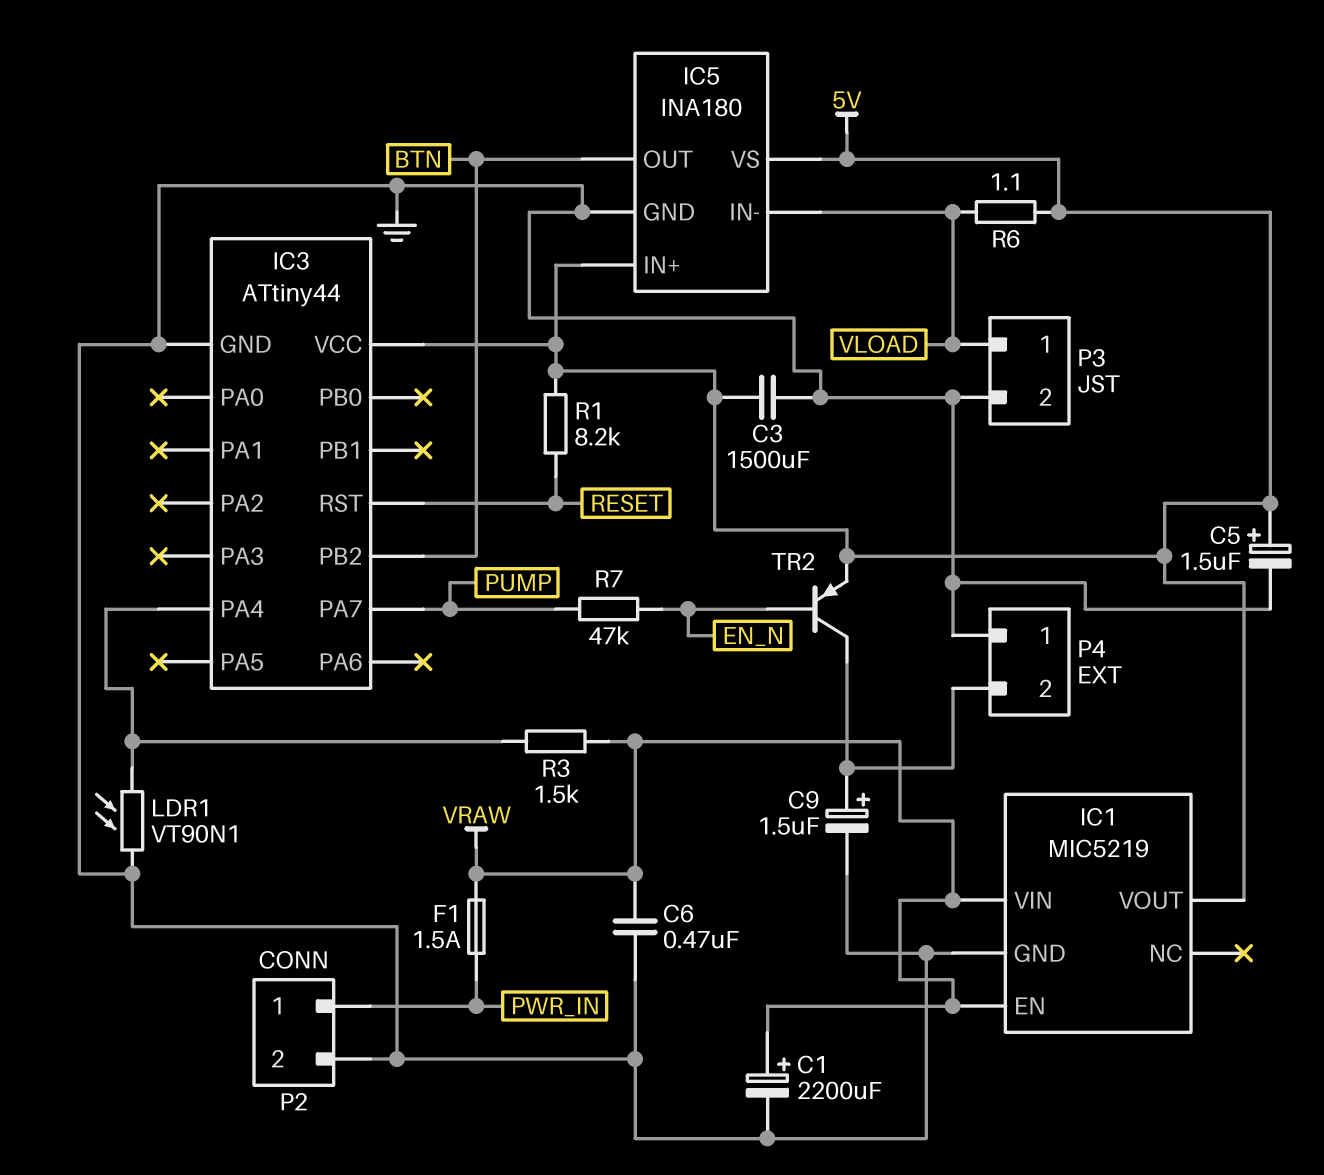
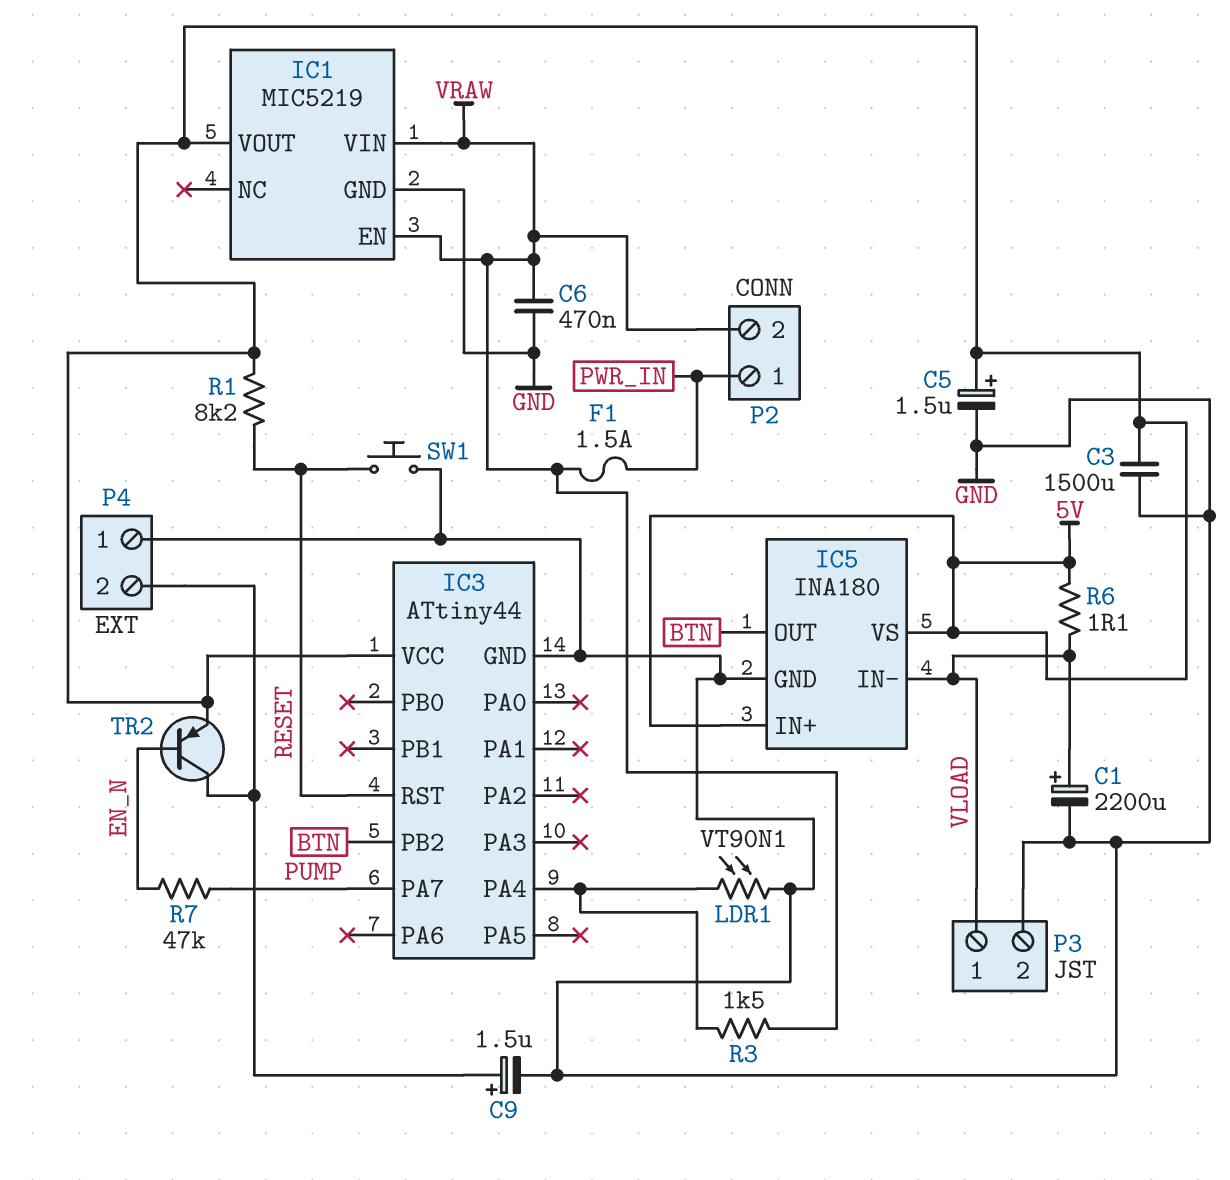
C1: 2200uF (plus VRAW, minus GND) -> 2200uF (plus VLOAD, minus GND)
P2 pin 2: GND -> VRAW
SW1: none -> button (GND, RESET)

